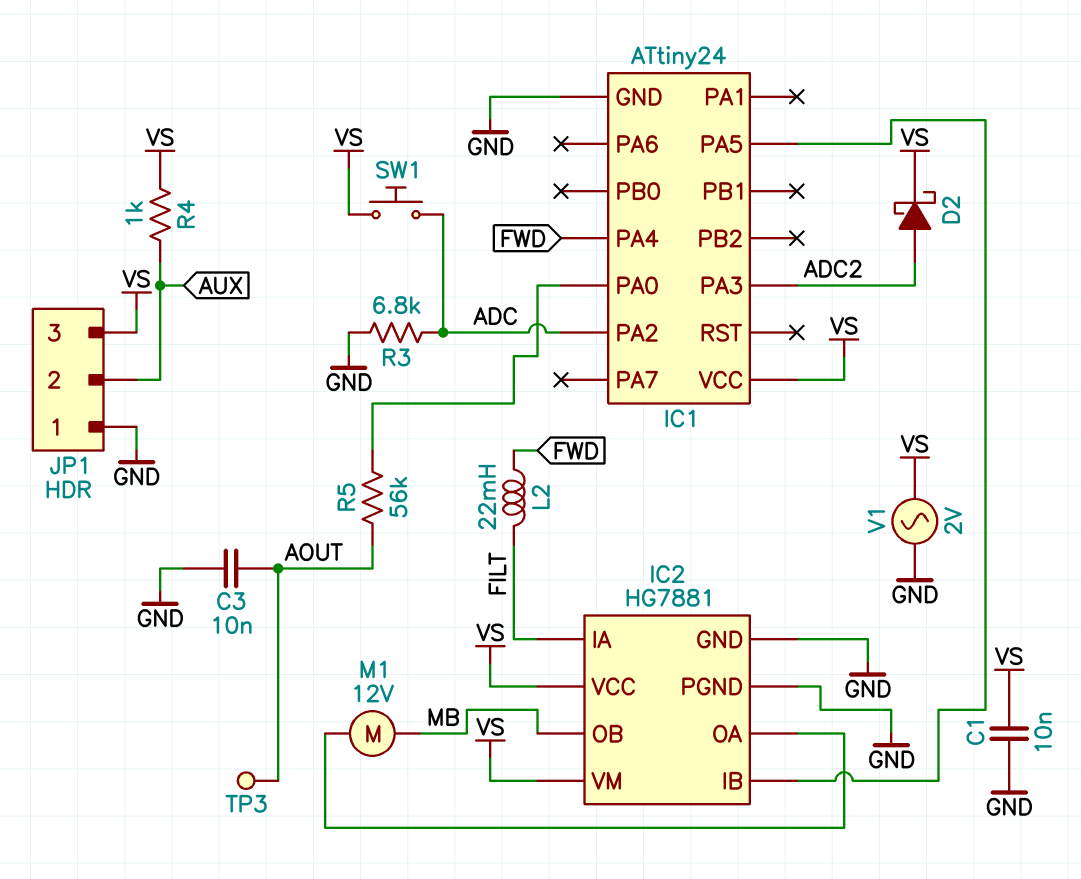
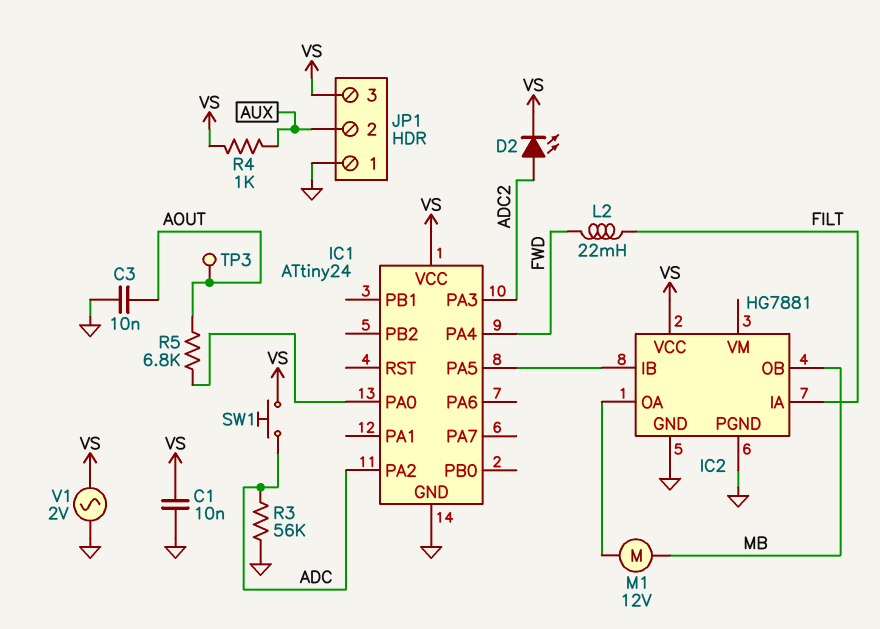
D2: schottky (A ADC2, K VS) -> LED (A ADC2, K VS)
IC2 pin VM: VS -> none
R3: 6.8k (ADC, GND) -> 56k (ADC, GND)
R5: 56k (AOUT, IC1/PA0) -> 6.8k (AOUT, IC1/PA0)

